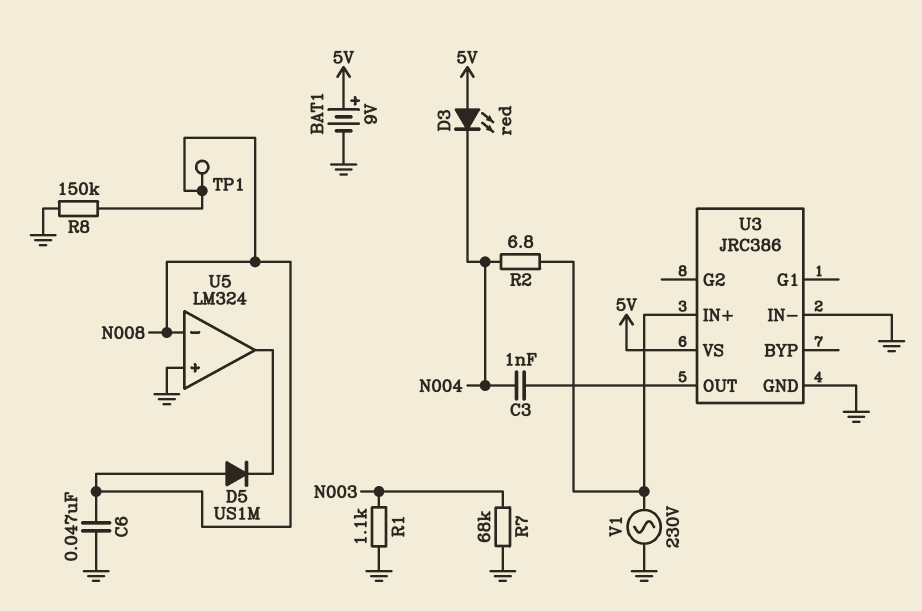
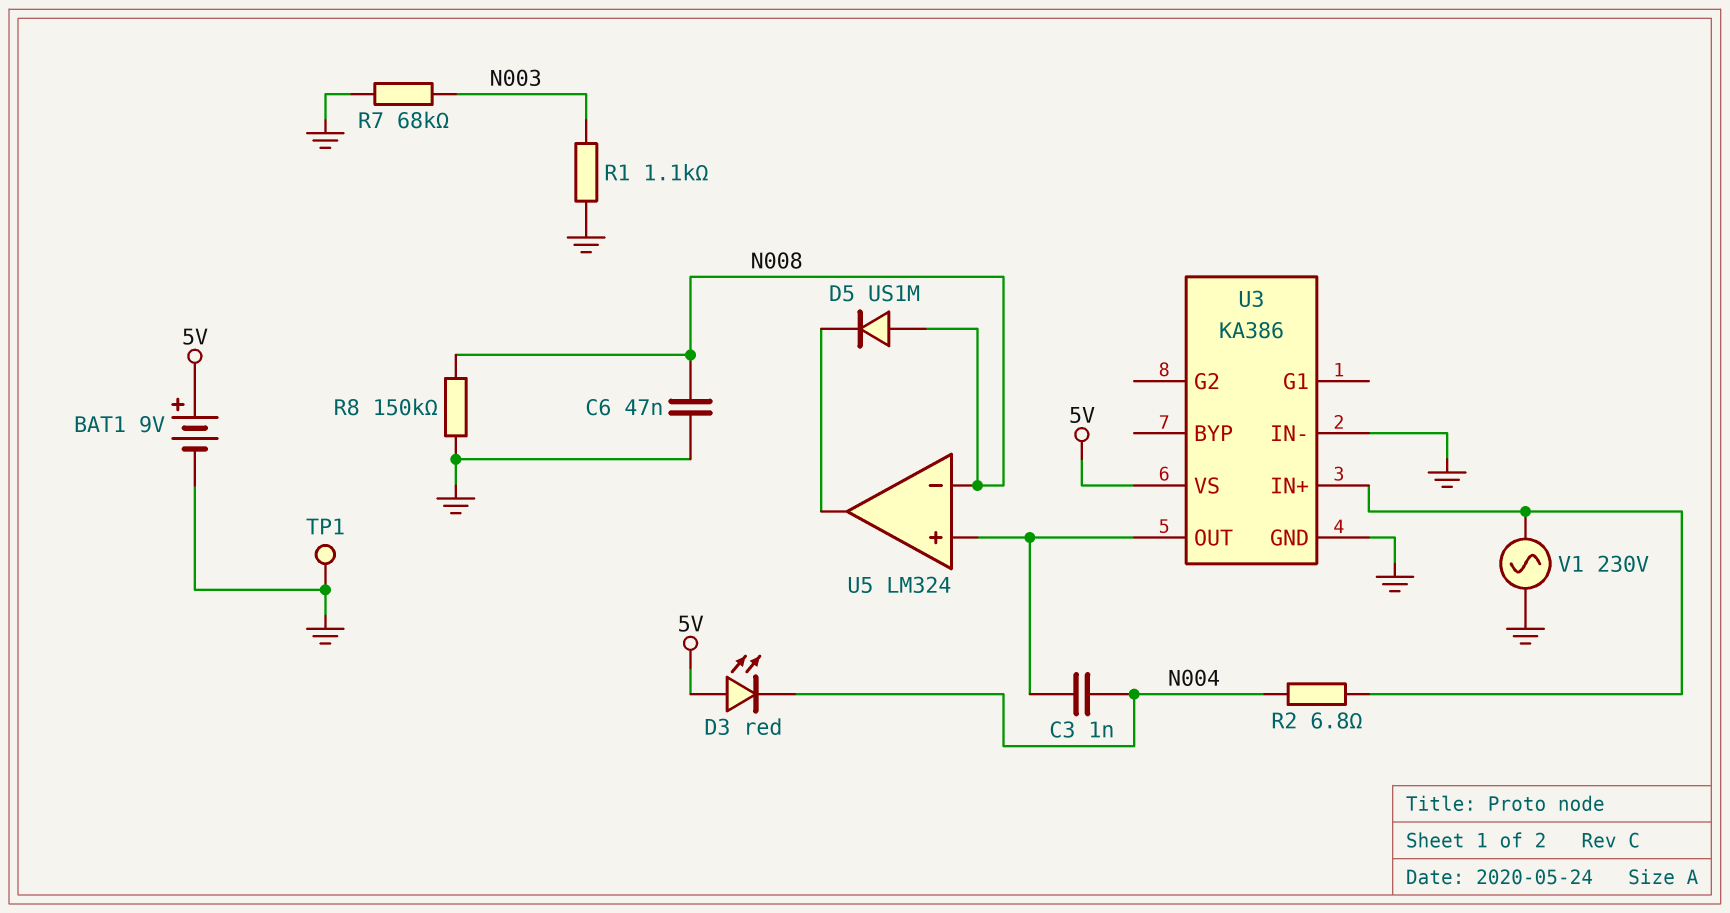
TP1: test point (N008) -> test point (GND)
U3: JRC386 -> KA386
U5 pin in+: GND -> U3/OUT

